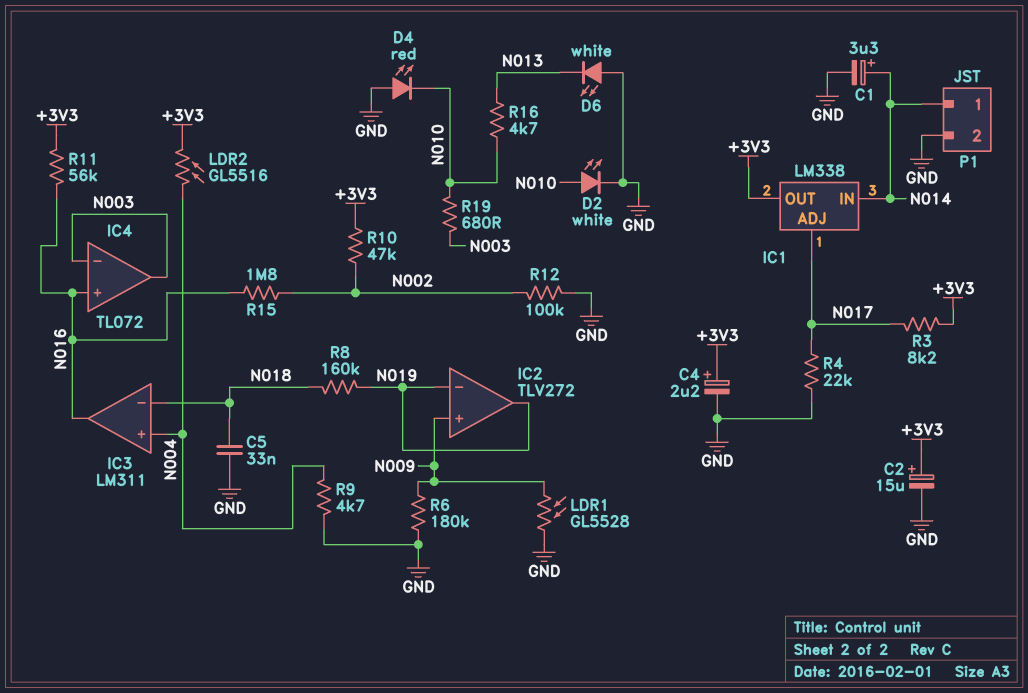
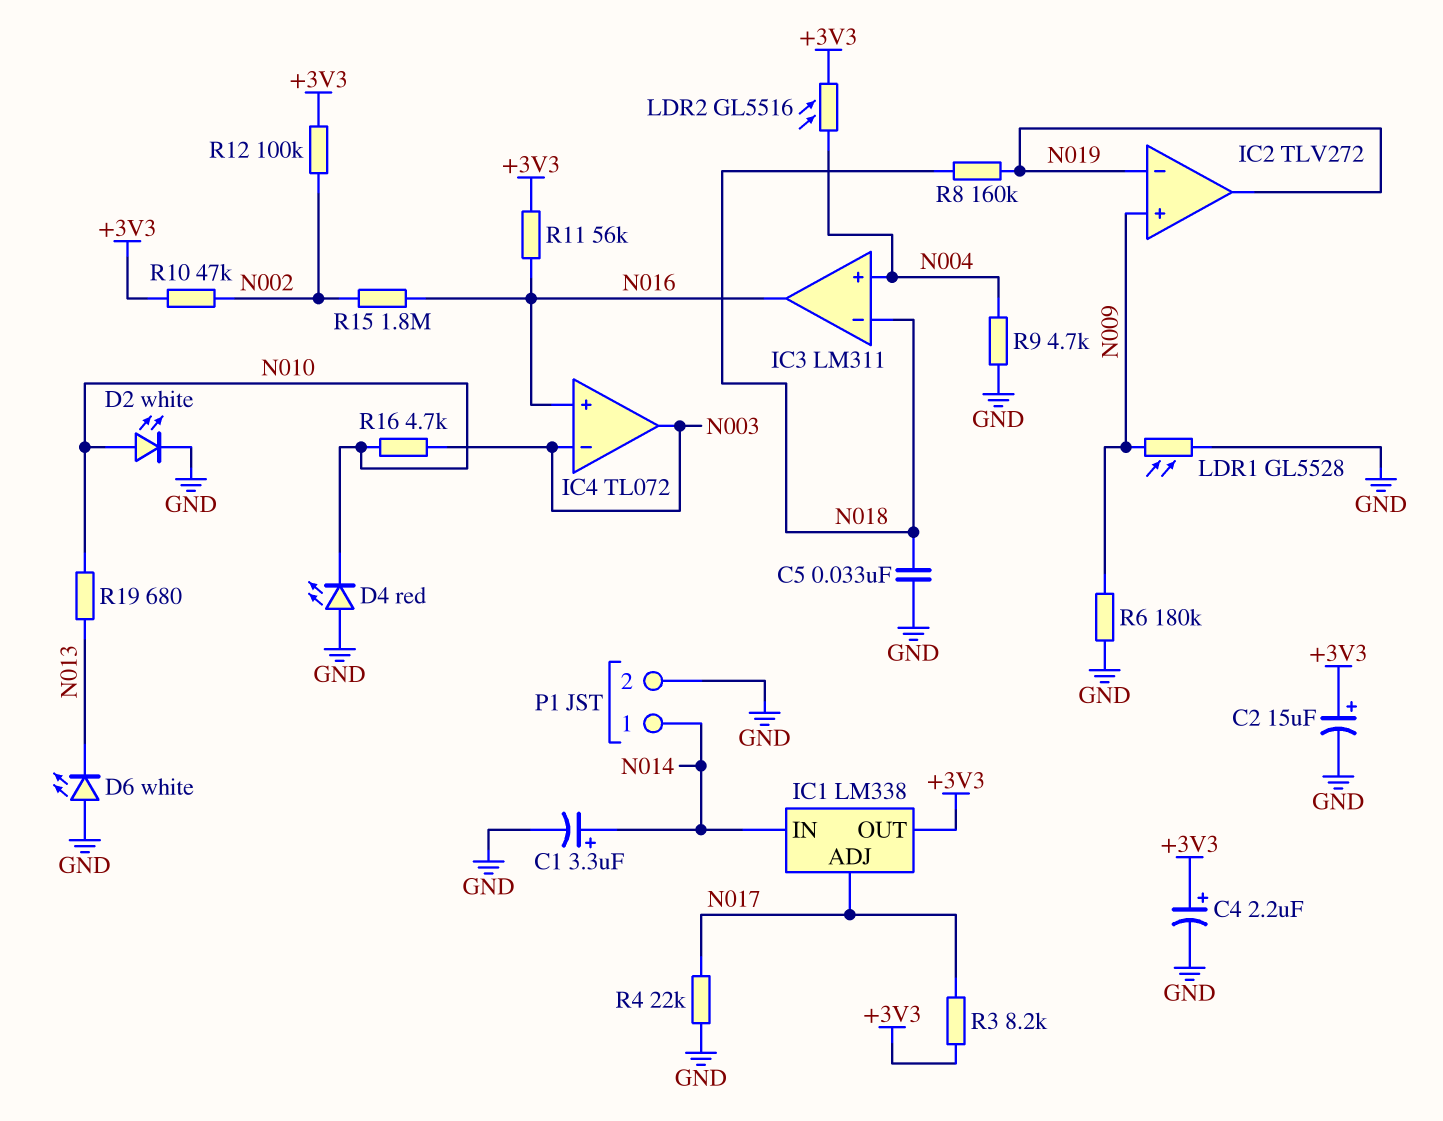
R12: 100k (GND, N002) -> 100k (+3V3, N002)
R16: 4.7k (N010, N013) -> 4.7k (N003, N010)
R19: 680 (N003, N010) -> 680 (N010, N013)

